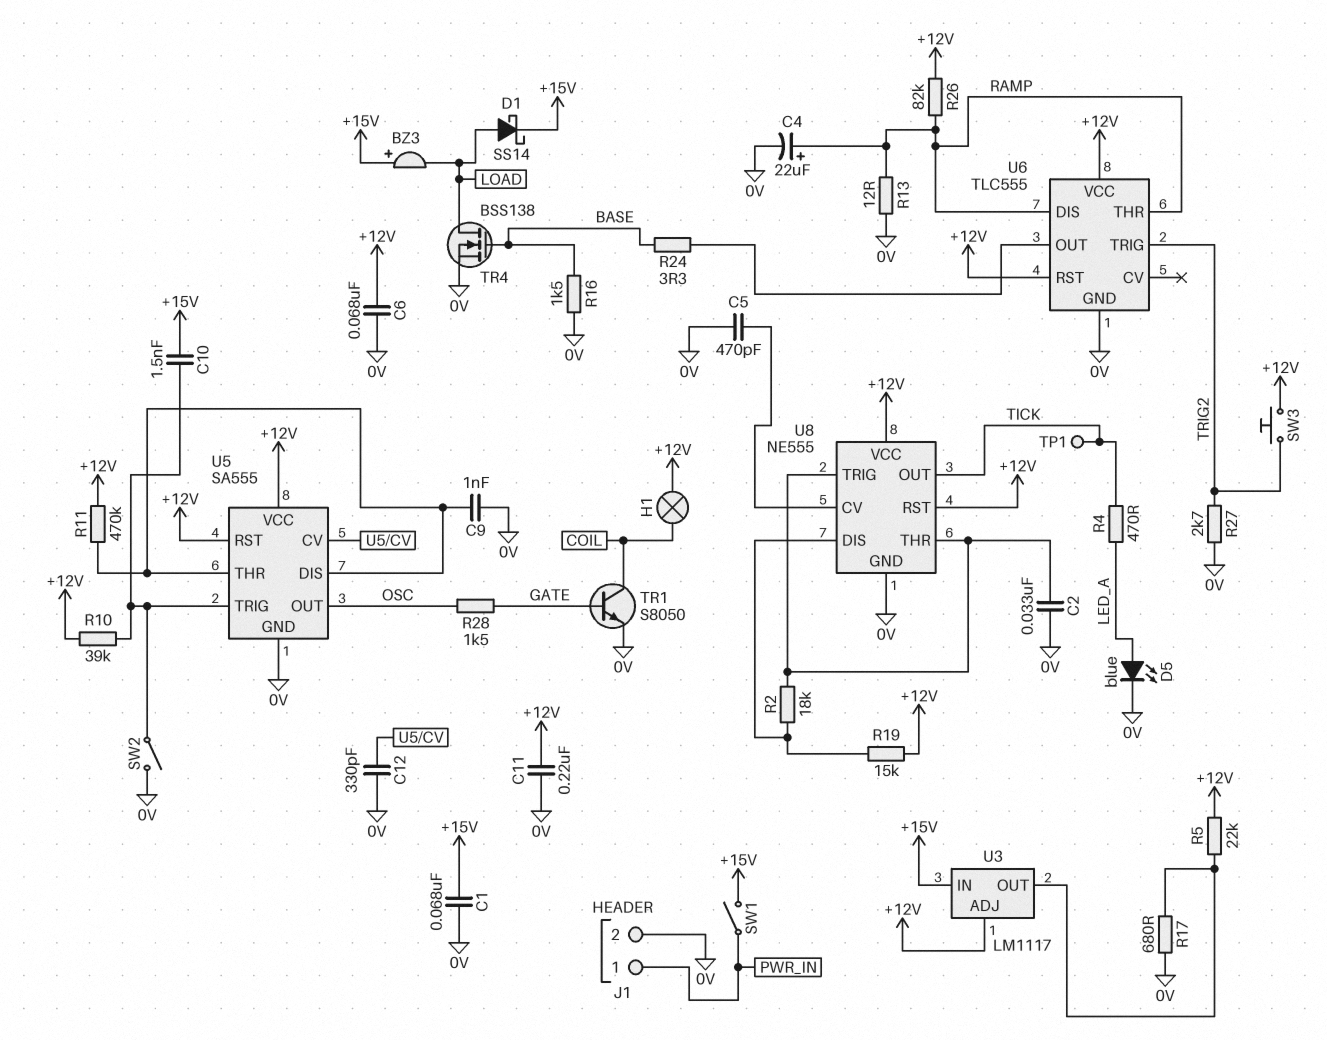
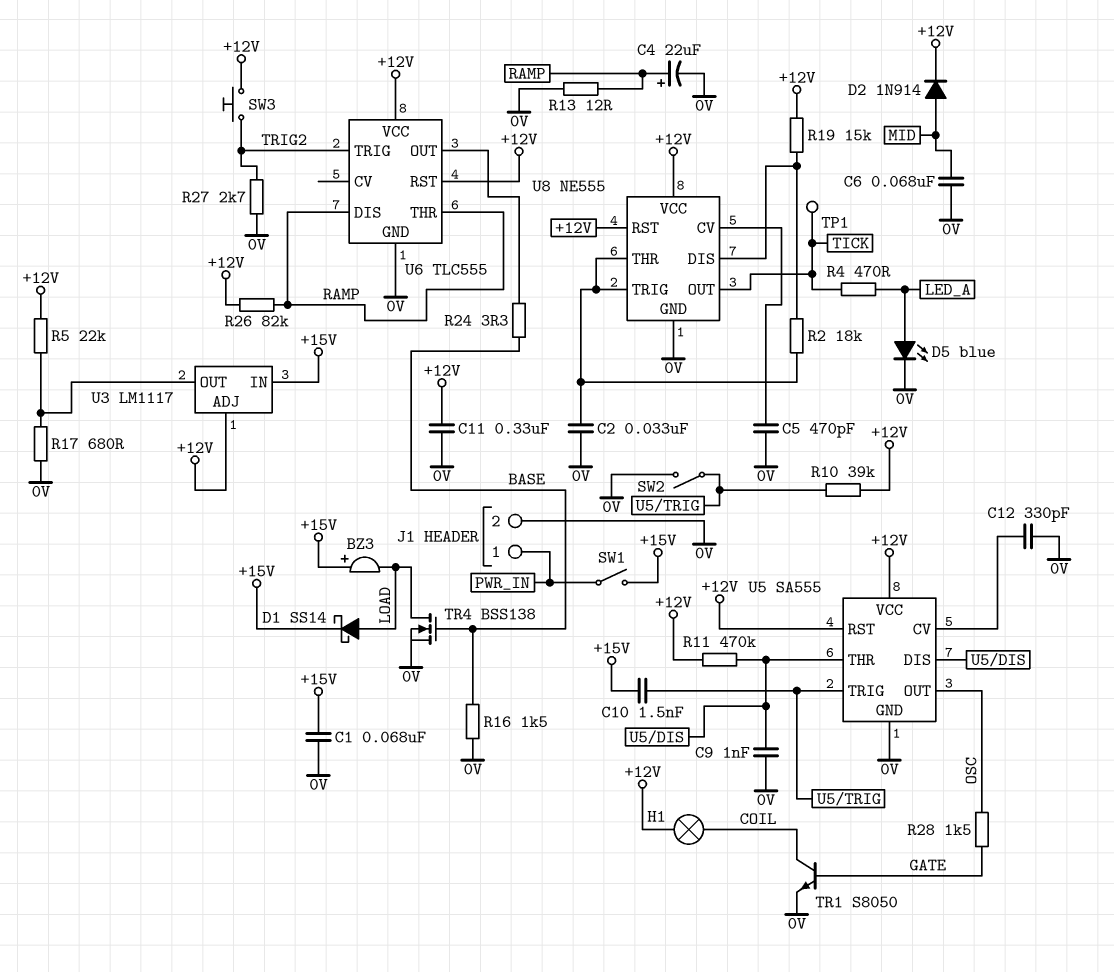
C6: 68nF (+12V, 0V) -> 68nF (0V, MID)
C11: 220nF (+12V, 0V) -> 330nF (+12V, 0V)
D2: none -> diode 1N914 (A MID, K +12V)

